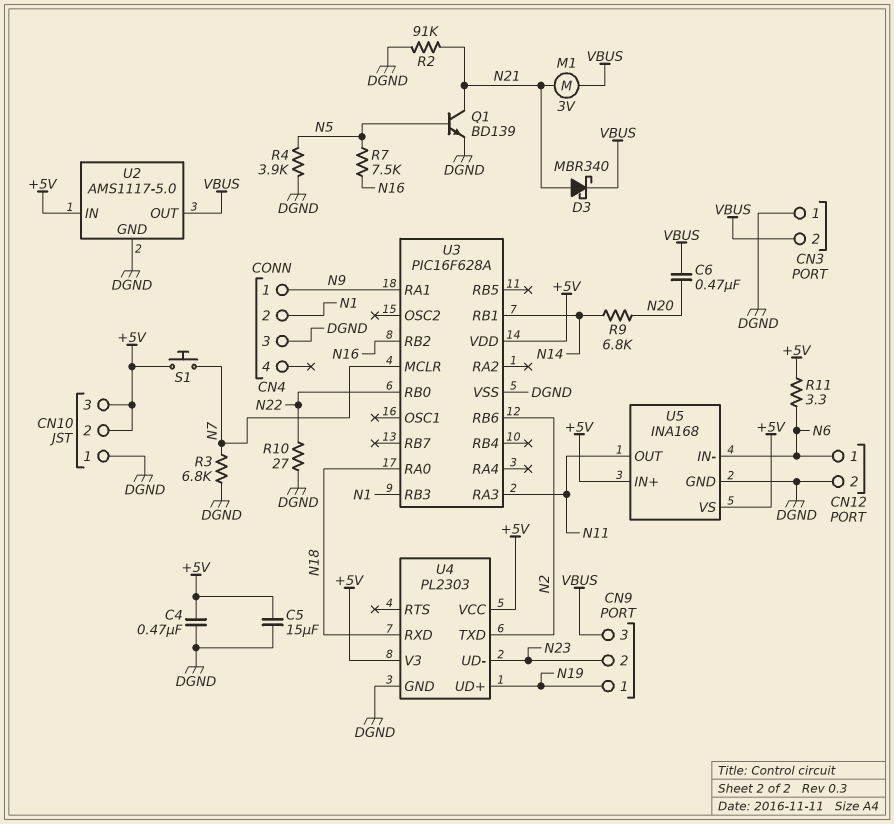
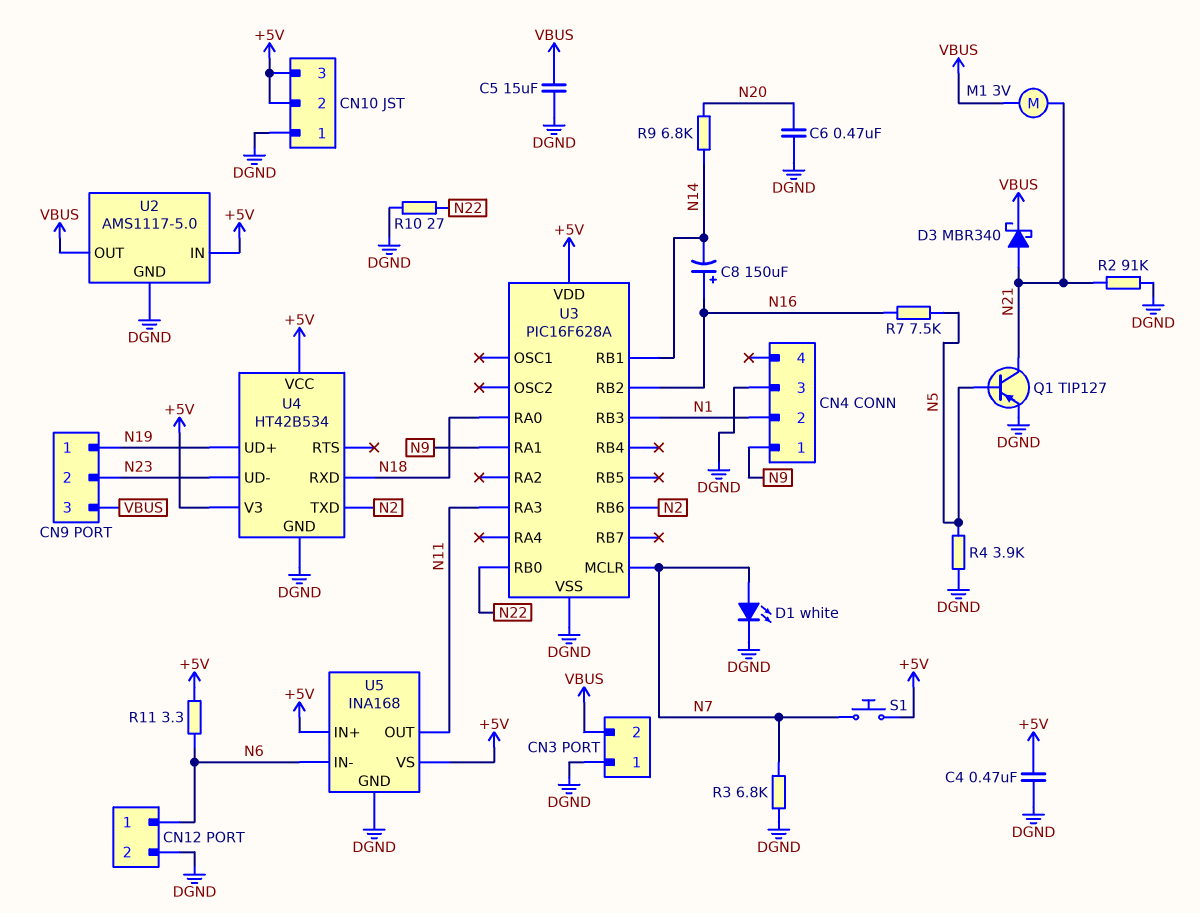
C5: 15uF (+5V, DGND) -> 15uF (DGND, VBUS)
C6: 470nF (N20, VBUS) -> 470nF (DGND, N20)
C8: none -> 150uF (plus N16, minus N14)
D1: none -> LED white (A N7, K DGND)
Q1: NPN BD139 (B N5, C N21, E DGND) -> PNP TIP127 (B N5, C N21, E DGND)
U4: PL2303 -> HT42B534

